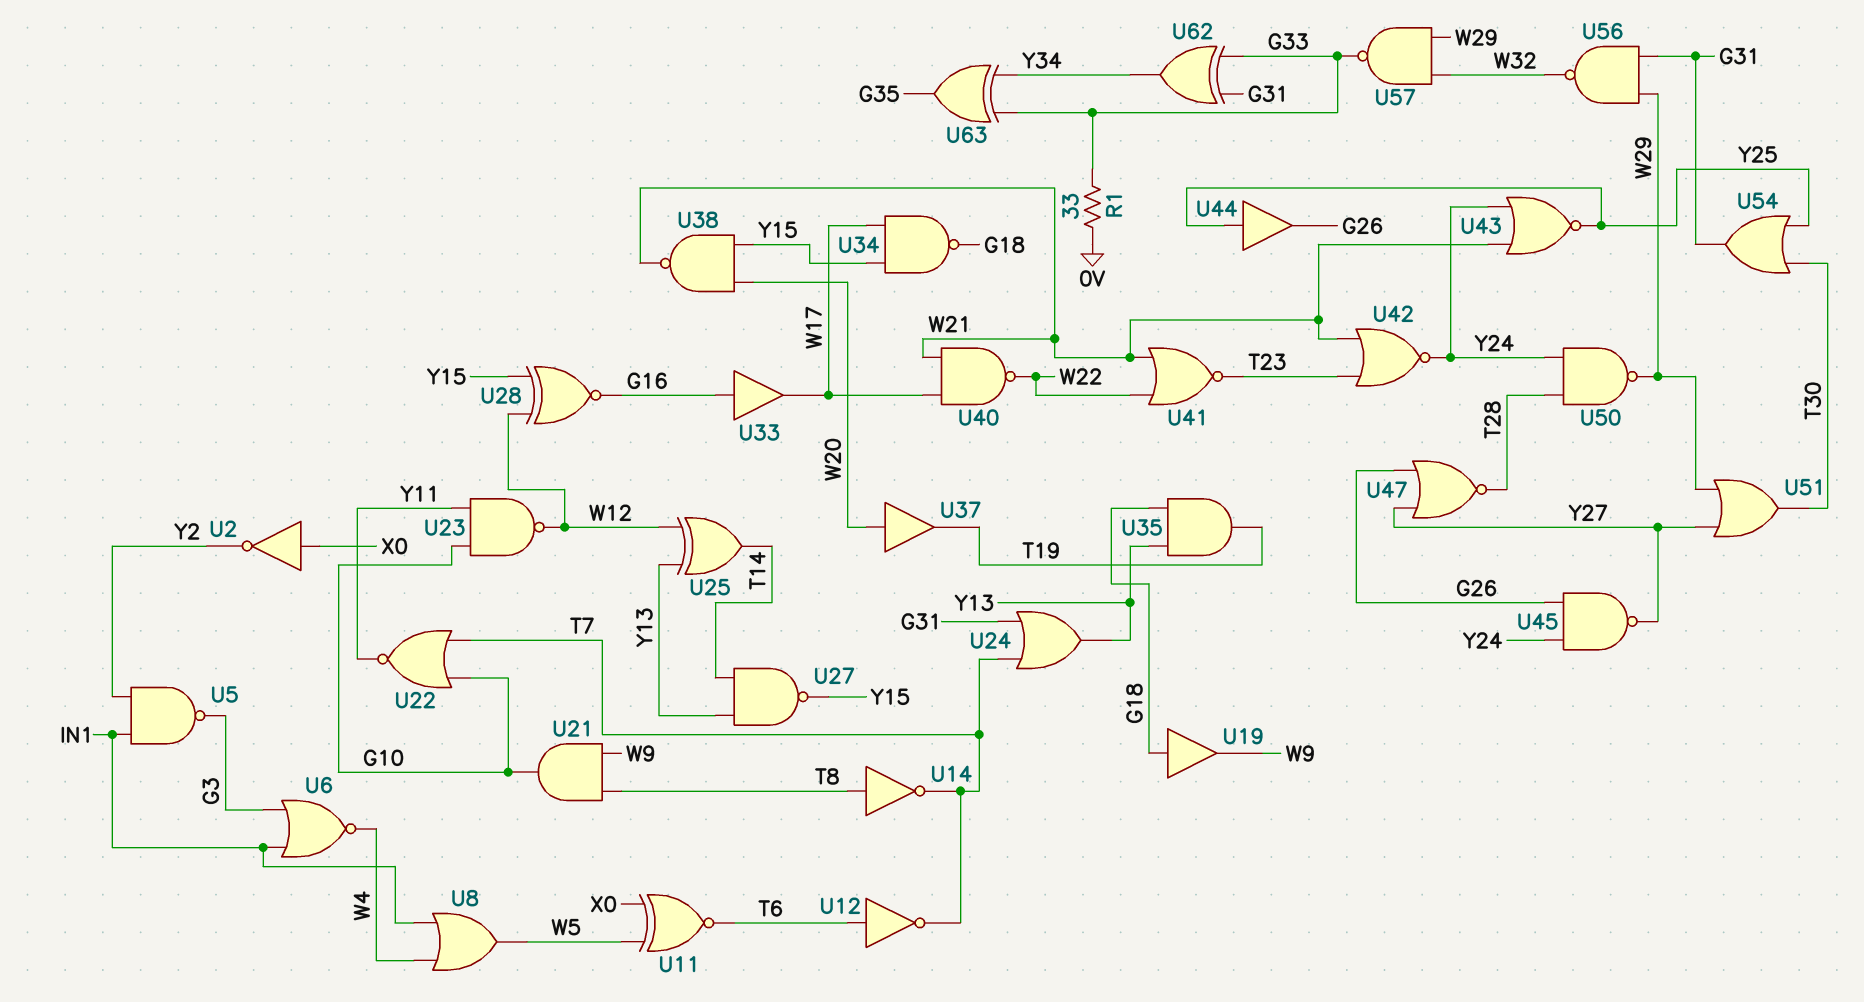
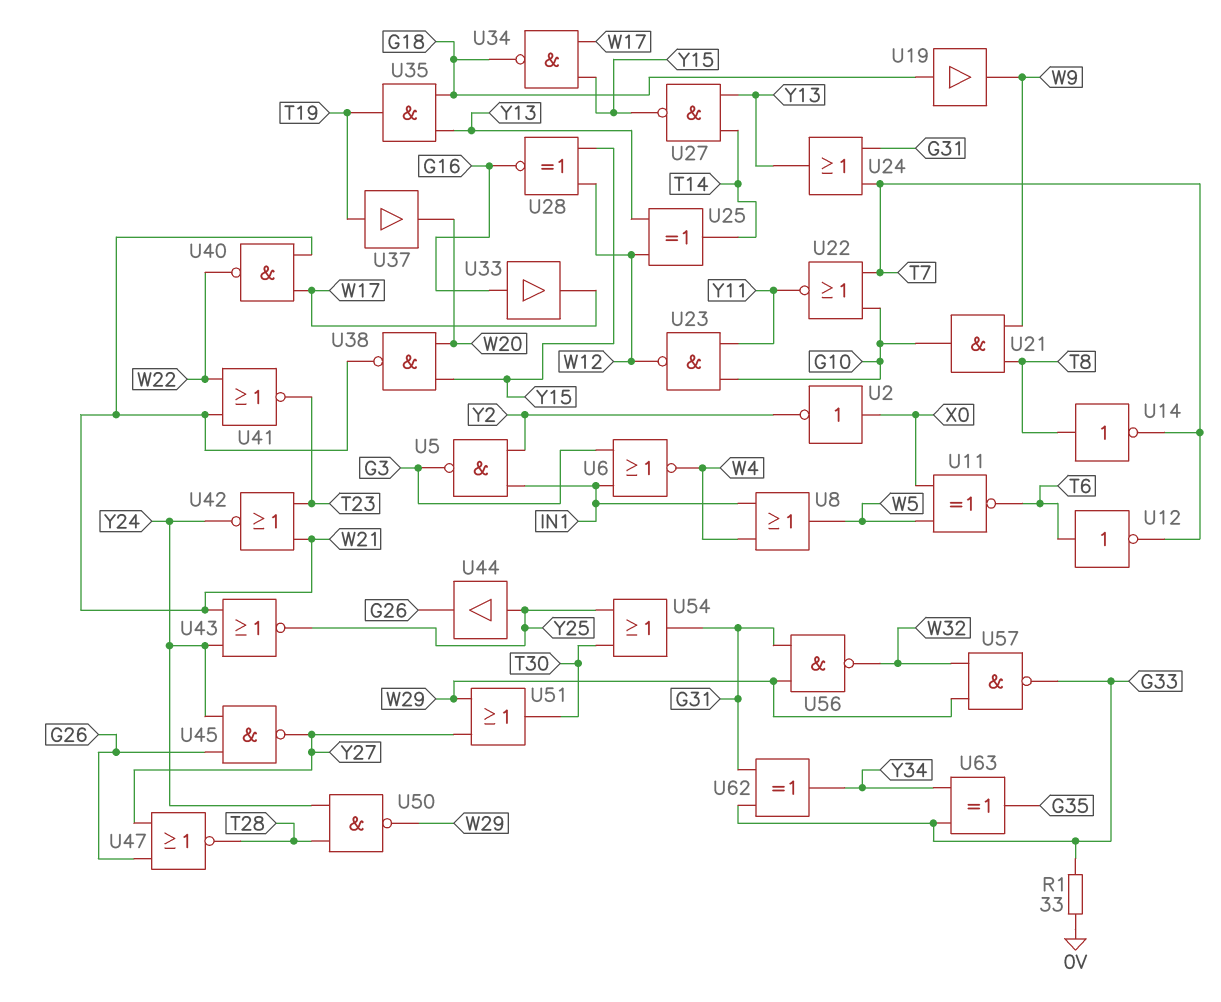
U37: buffer (in W20, out T19) -> buffer (in T19, out W20)

